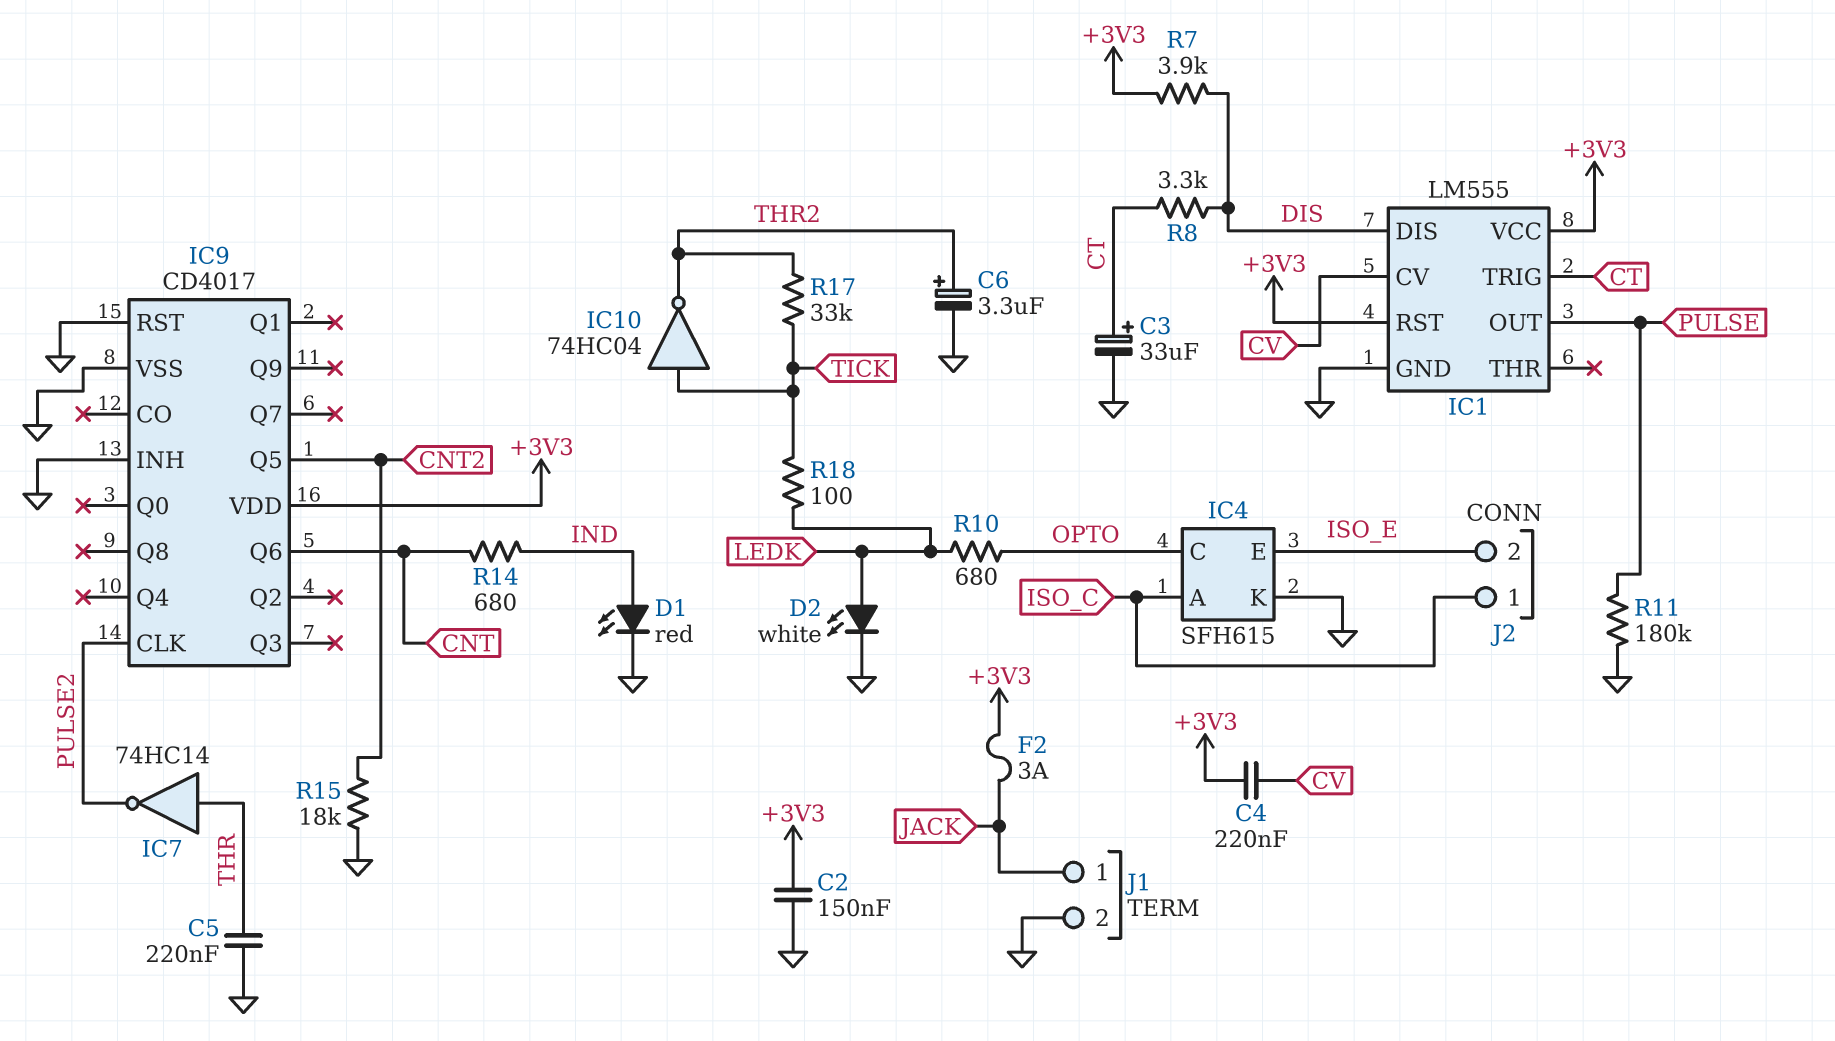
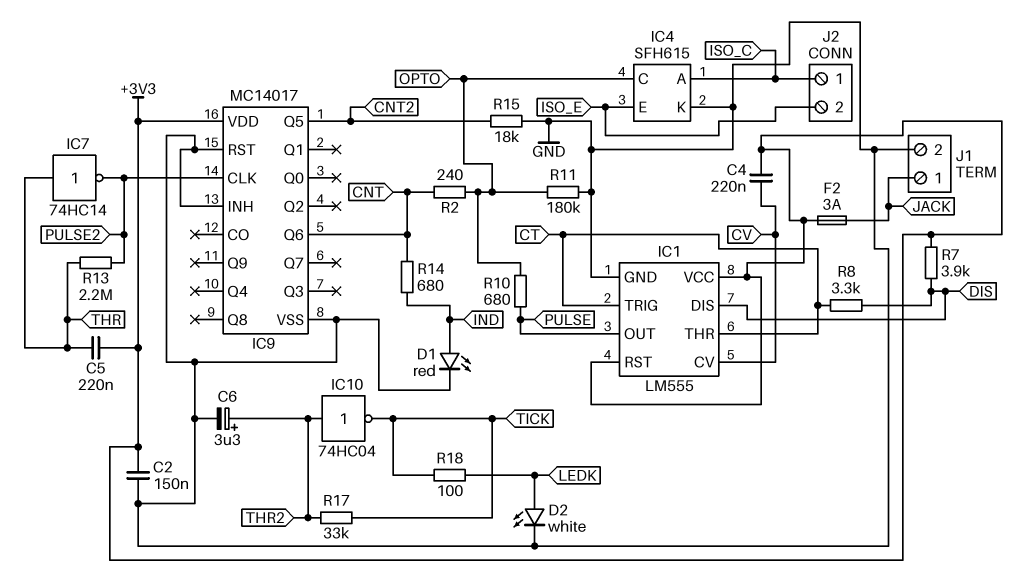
C3: 33uF (plus CT, minus GND) -> none
C5: 220nF (GND, THR) -> 220nF (+3V3, THR)
IC1 pin THR: none -> CT
IC9: CD4017 -> MC14017
IC10: NOT 74HC04 (in TICK, out THR2) -> NOT 74HC04 (in THR2, out TICK)
R2: none -> 240 (CNT, OPTO)
R10: 680 (LEDK, OPTO) -> 680 (OPTO, PULSE)
R11: 180k (GND, PULSE) -> 180k (GND, OPTO)
R13: none -> 2.2M (PULSE2, THR)

